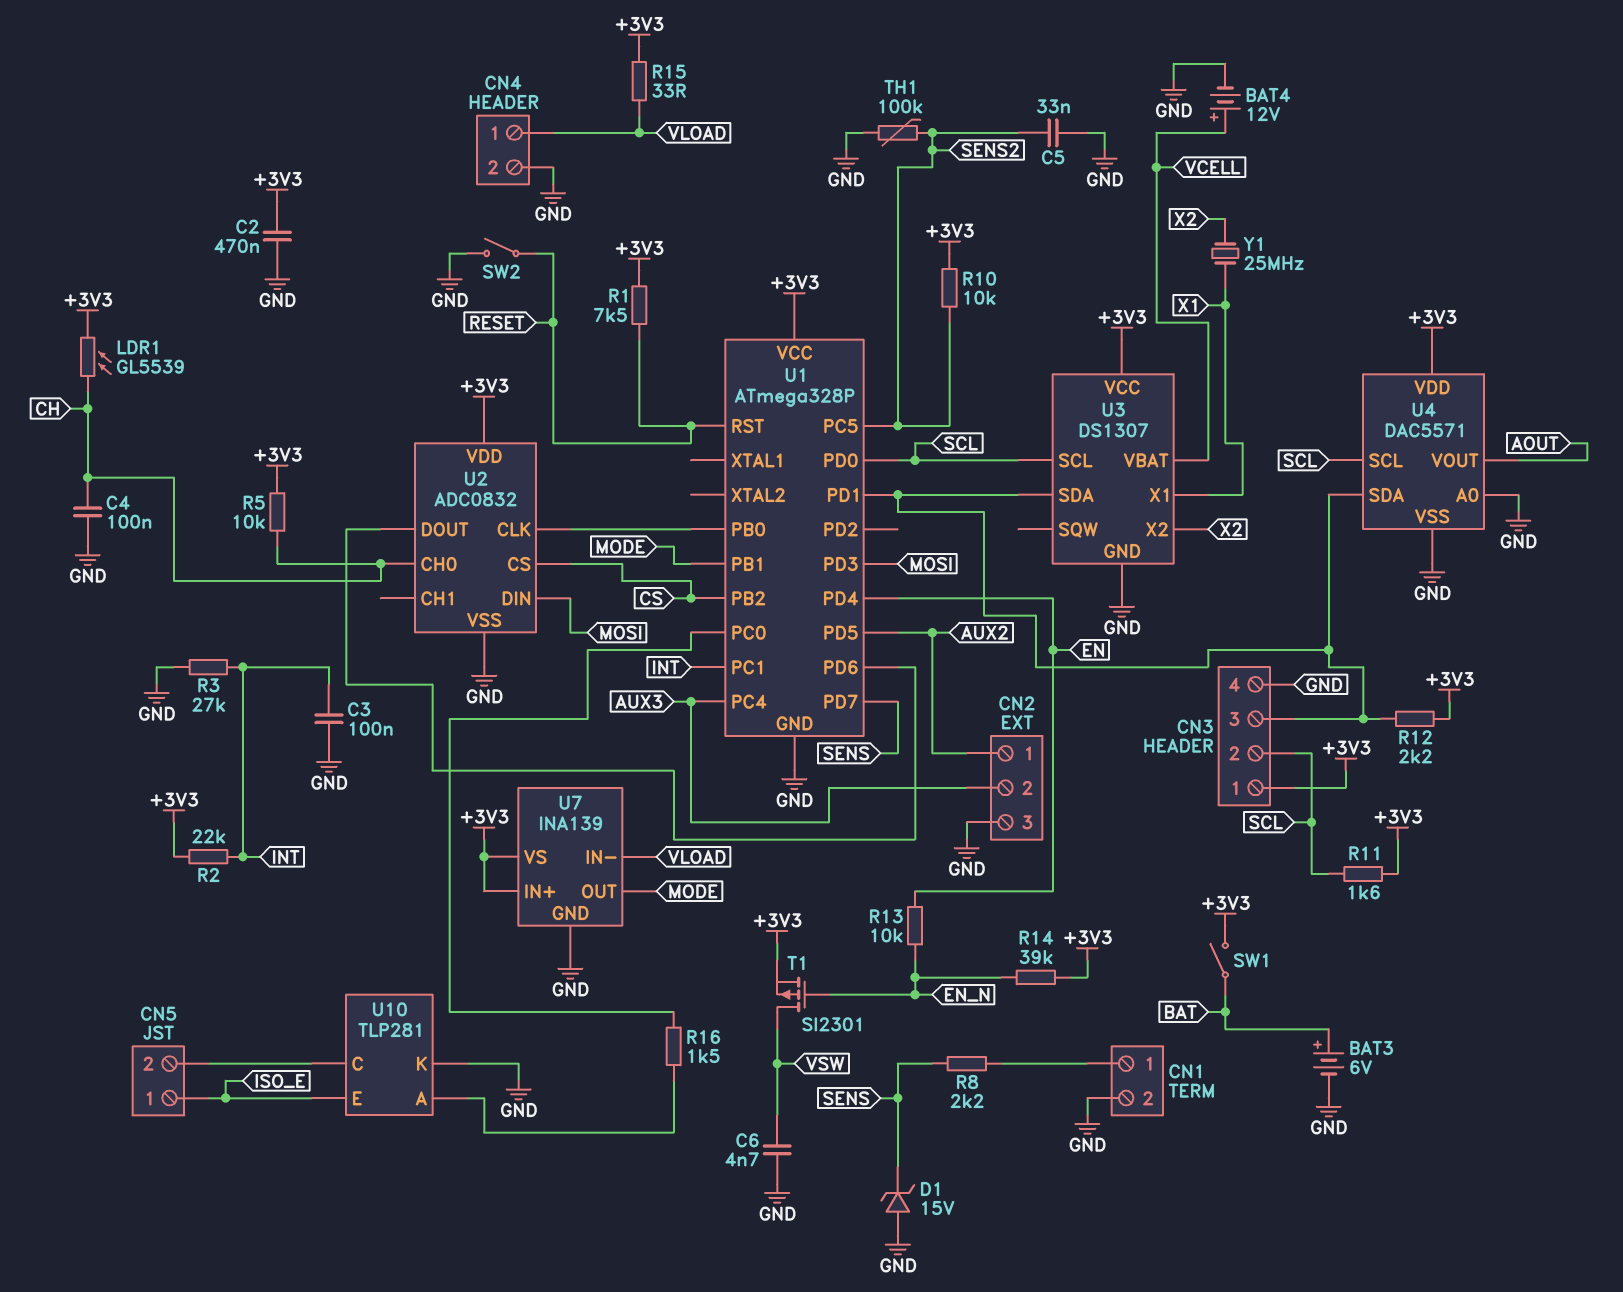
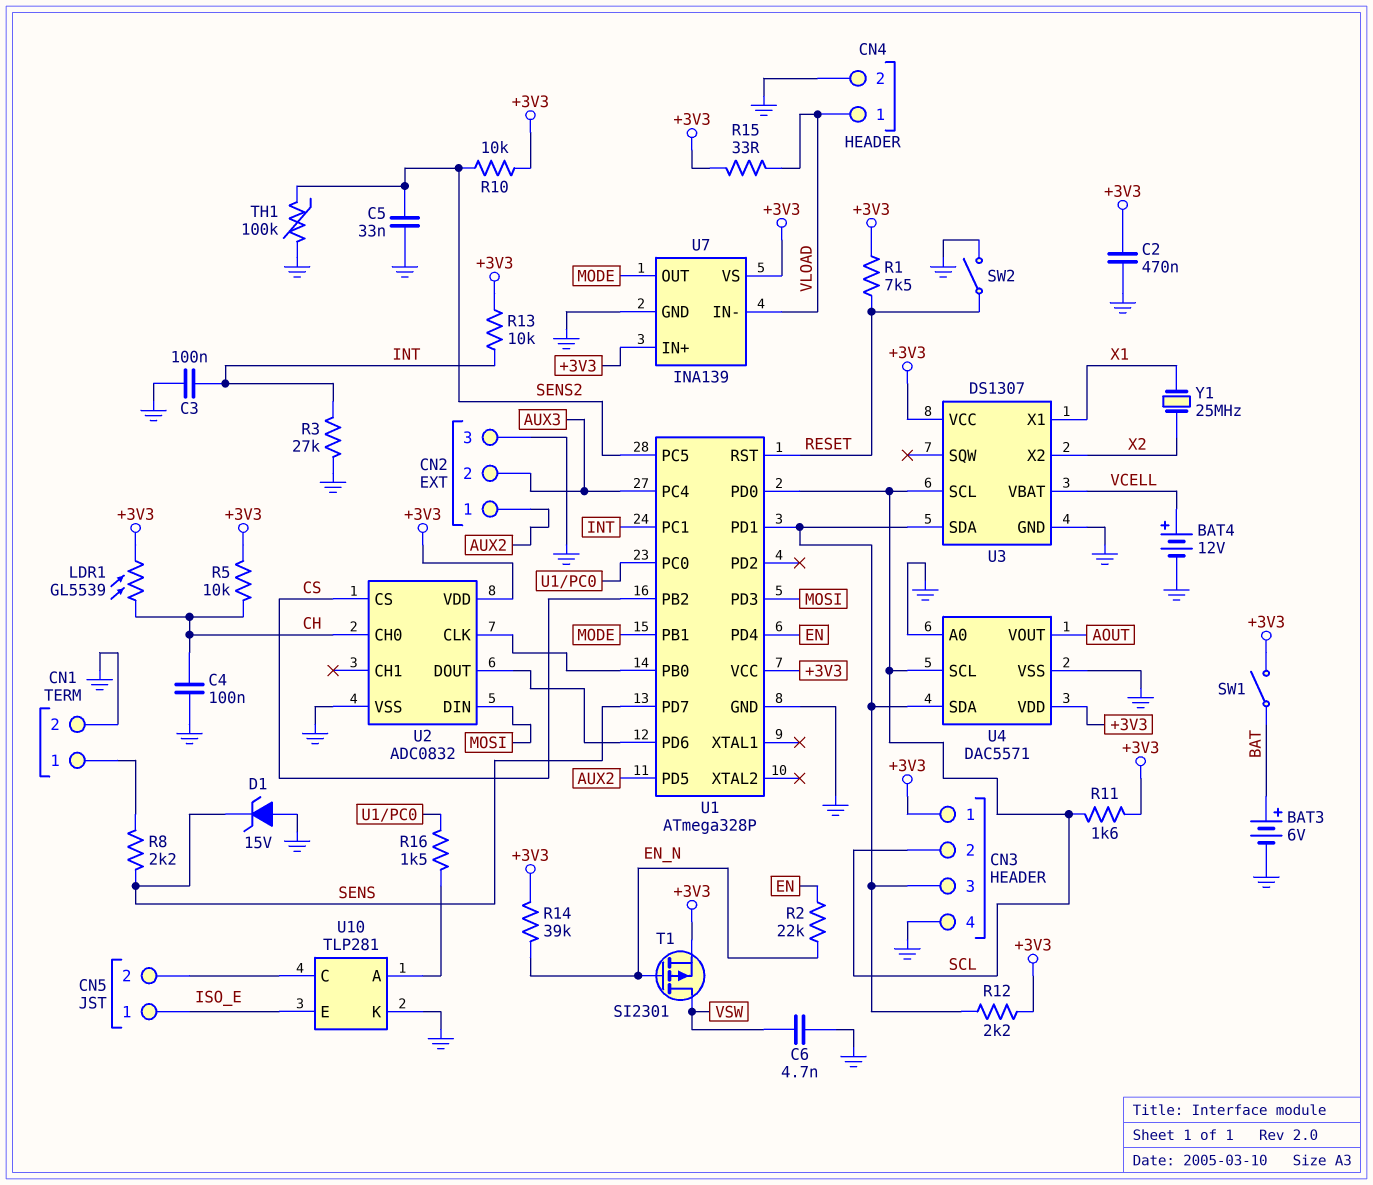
R2: 22k (+3V3, INT) -> 22k (EN, EN_N)
R13: 10k (EN, EN_N) -> 10k (+3V3, INT)

